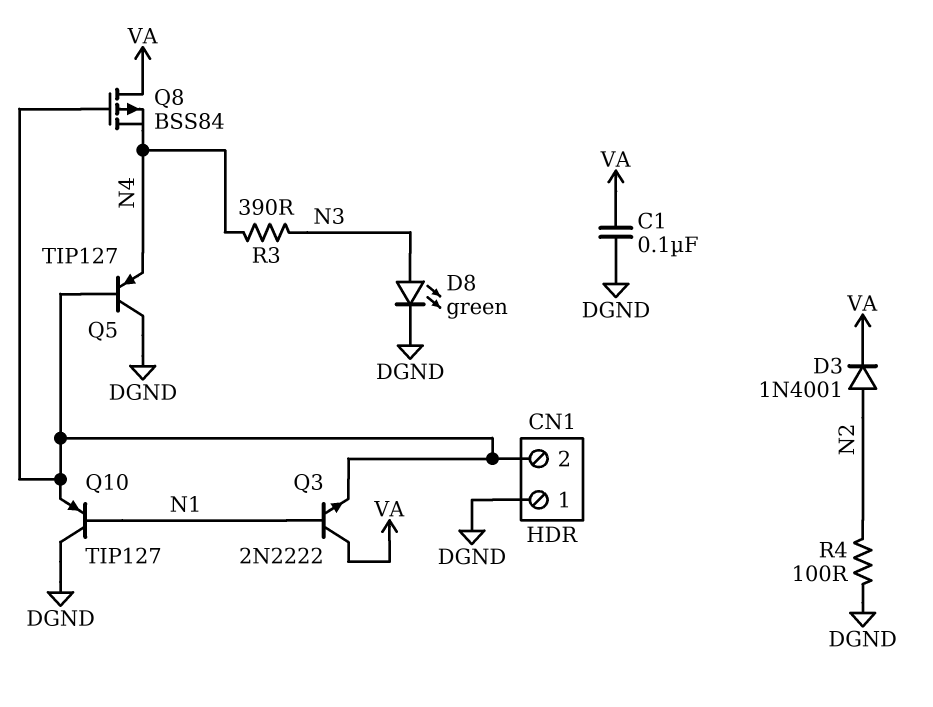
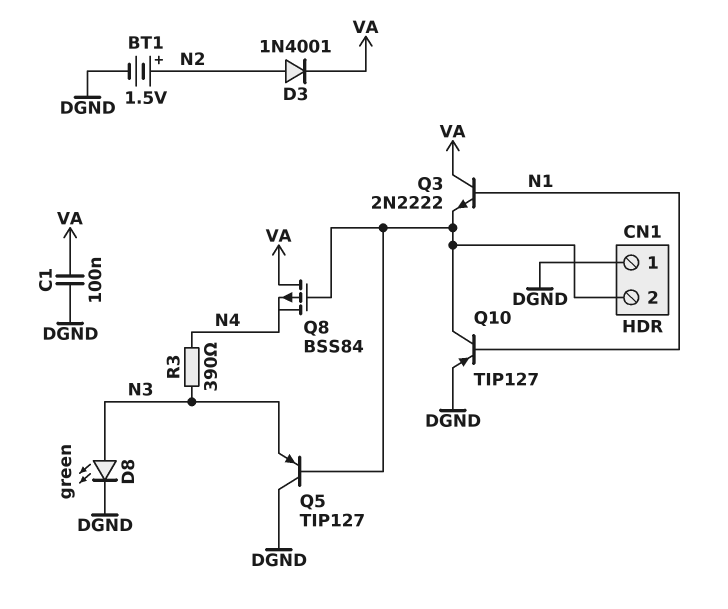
BT1: none -> 1.5V (plus N2, minus DGND)
Q5: PNP TIP127 (B CN1/2, C DGND, E N4) -> PNP TIP127 (B CN1/2, C DGND, E N3)
Q10: PNP TIP127 (B N1, C DGND, E CN1/2) -> PNP TIP127 (B N1, C CN1/2, E DGND)
R4: 100 (DGND, N2) -> none

